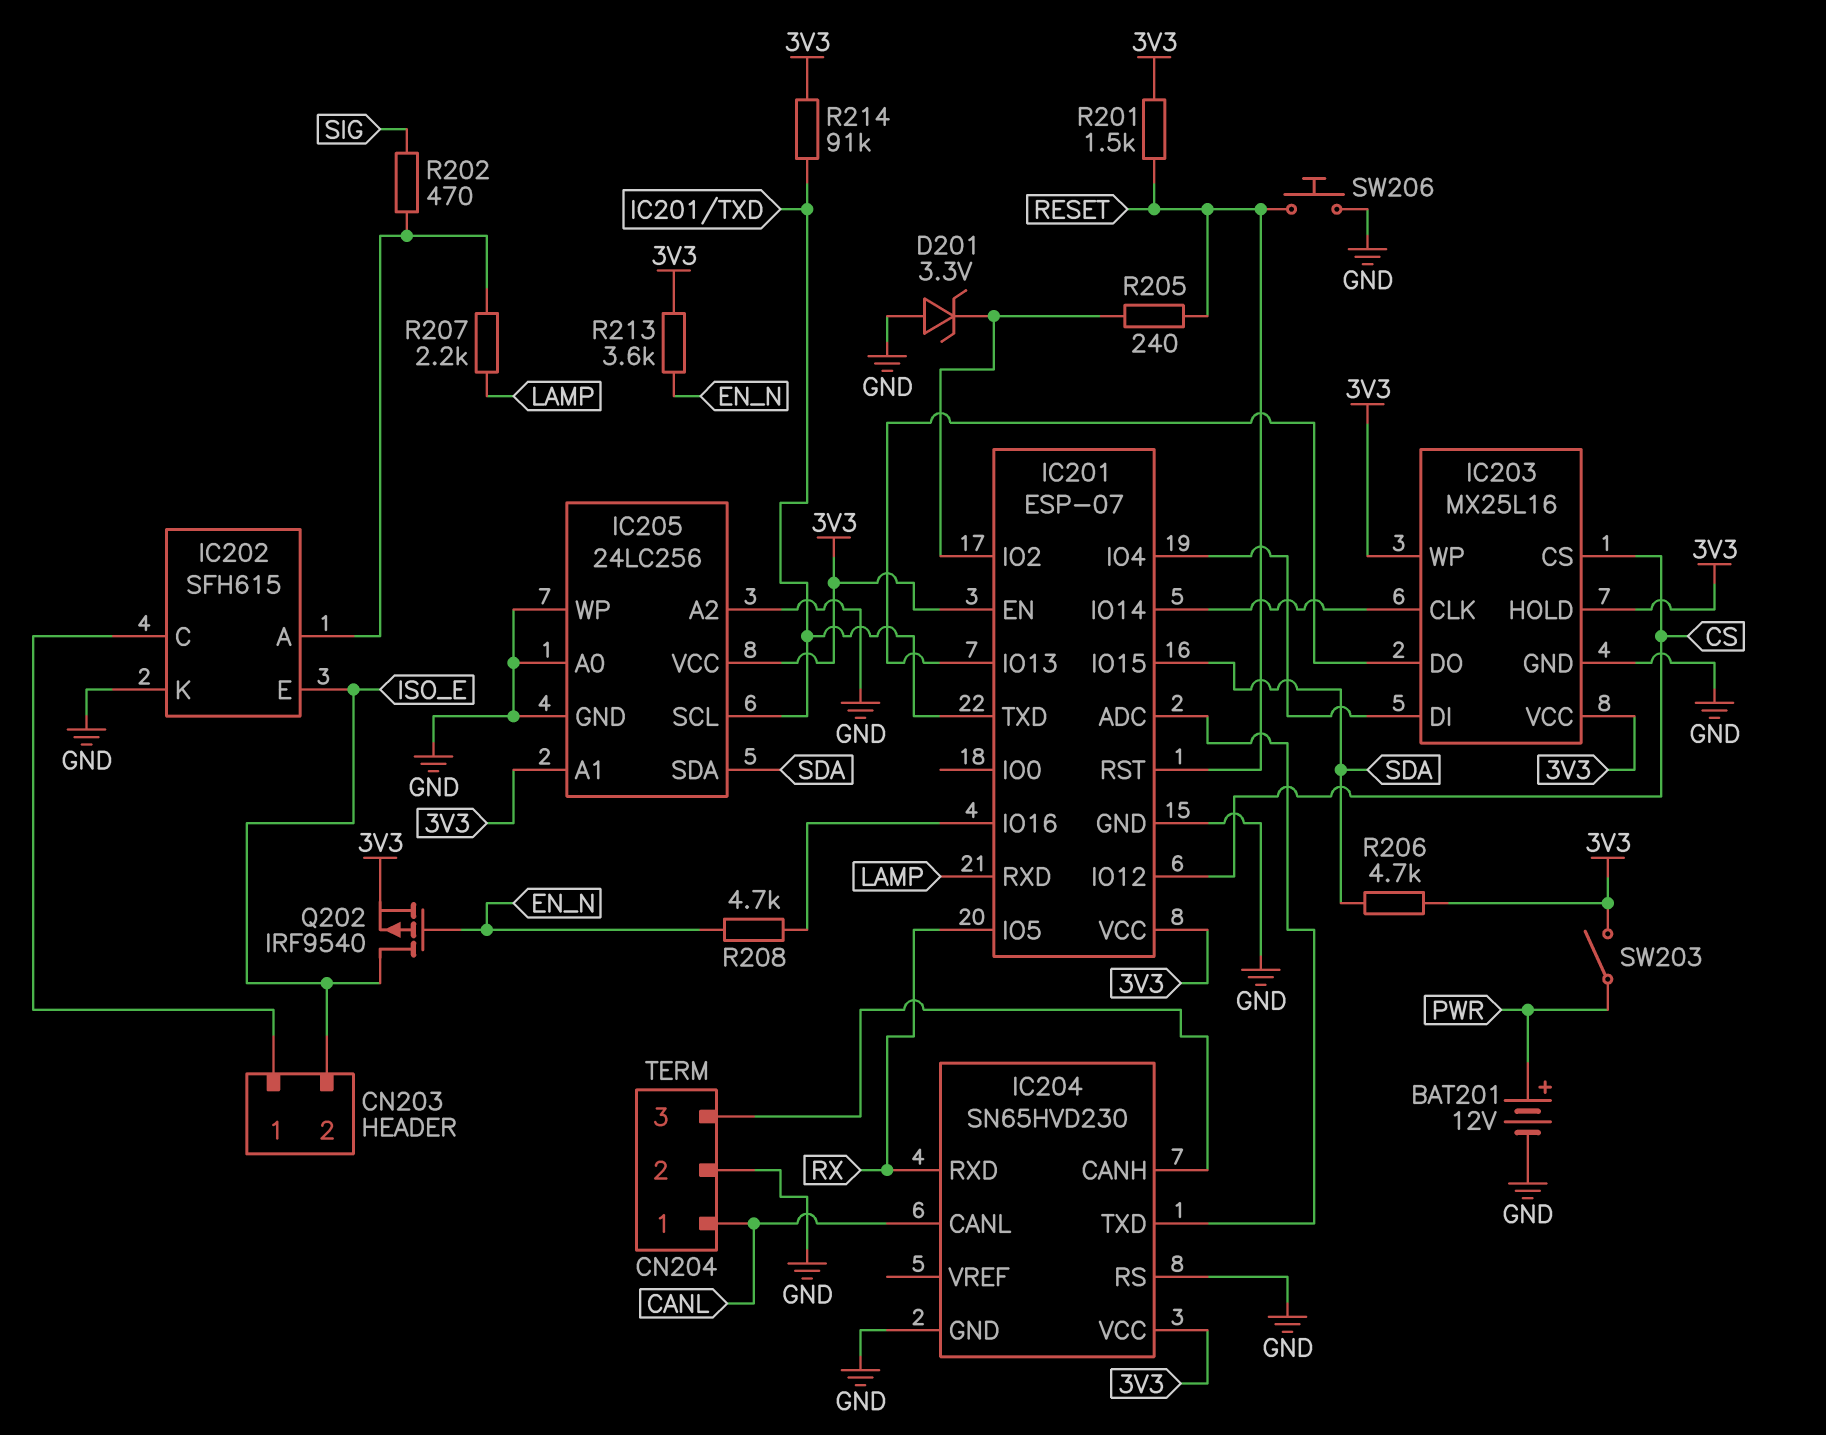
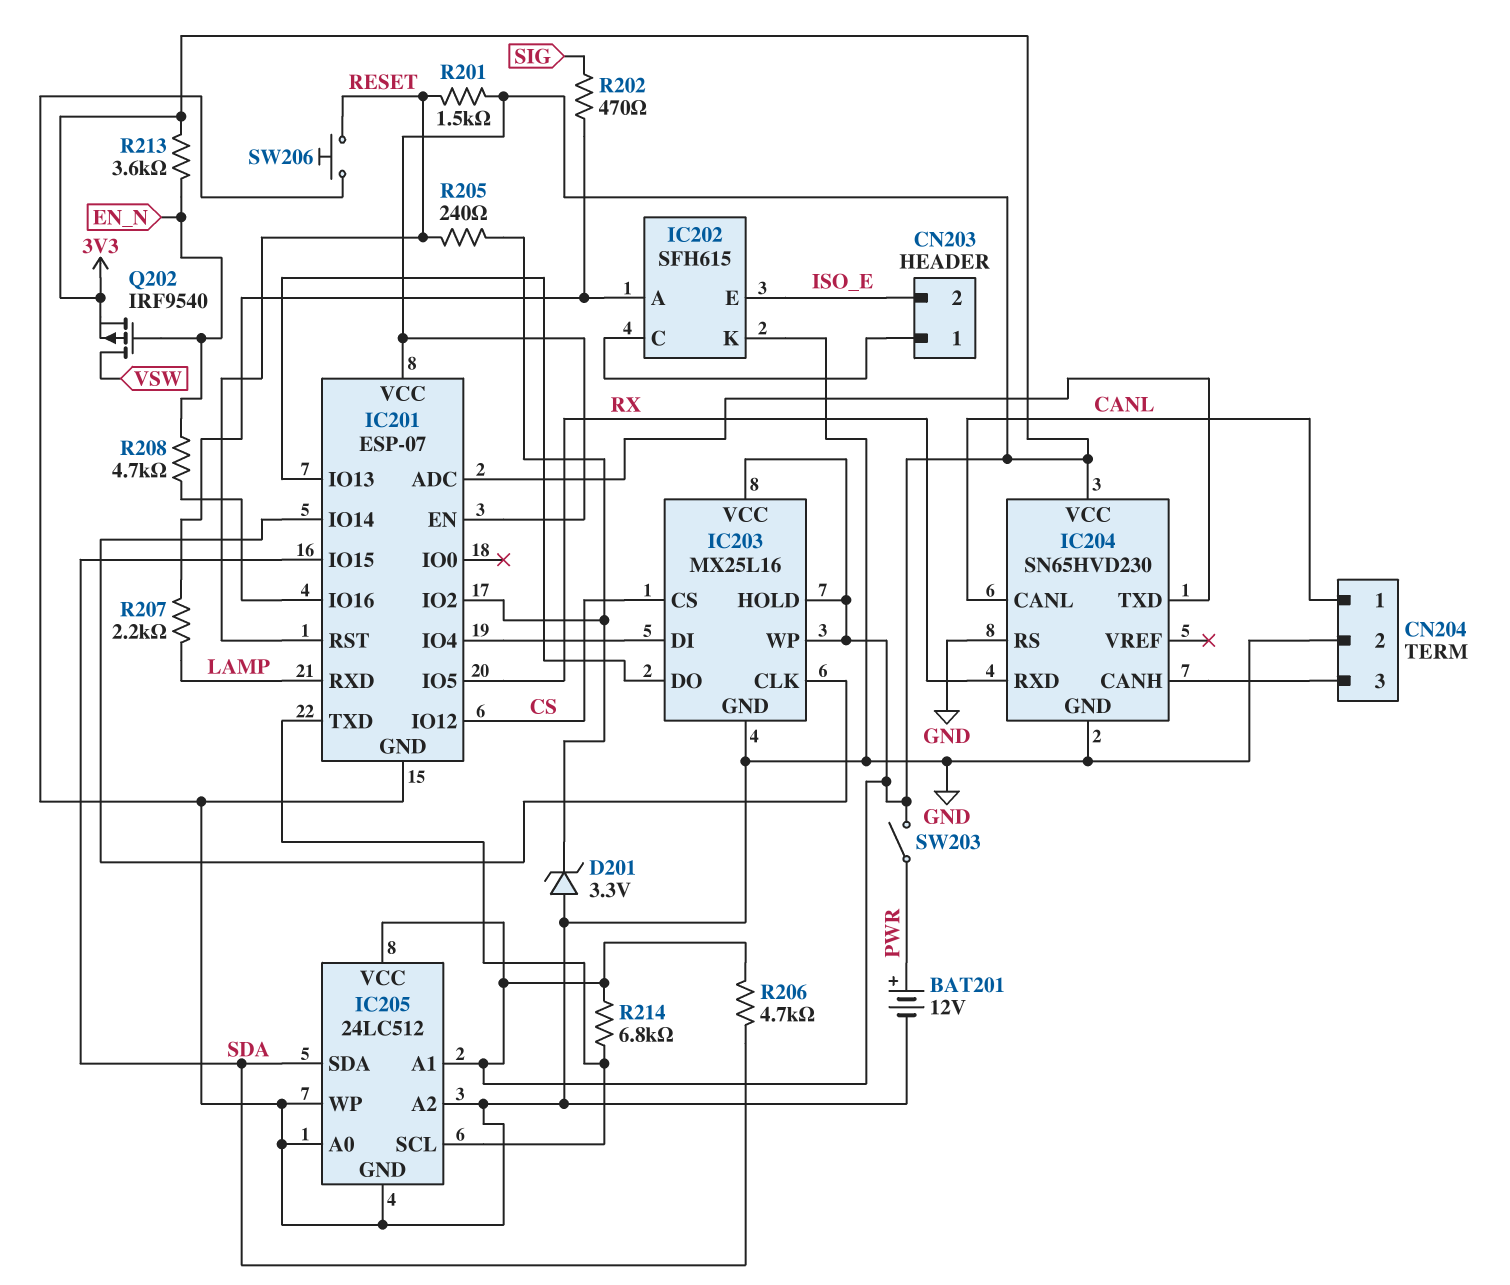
IC205: 24LC256 -> 24LC512
Q202: PMOS IRF9540 (G EN_N, D ISO_E, S 3V3) -> PMOS IRF9540 (G EN_N, D VSW, S 3V3)
R214: 91k (3V3, IC201/TXD) -> 6.8k (3V3, IC201/TXD)

